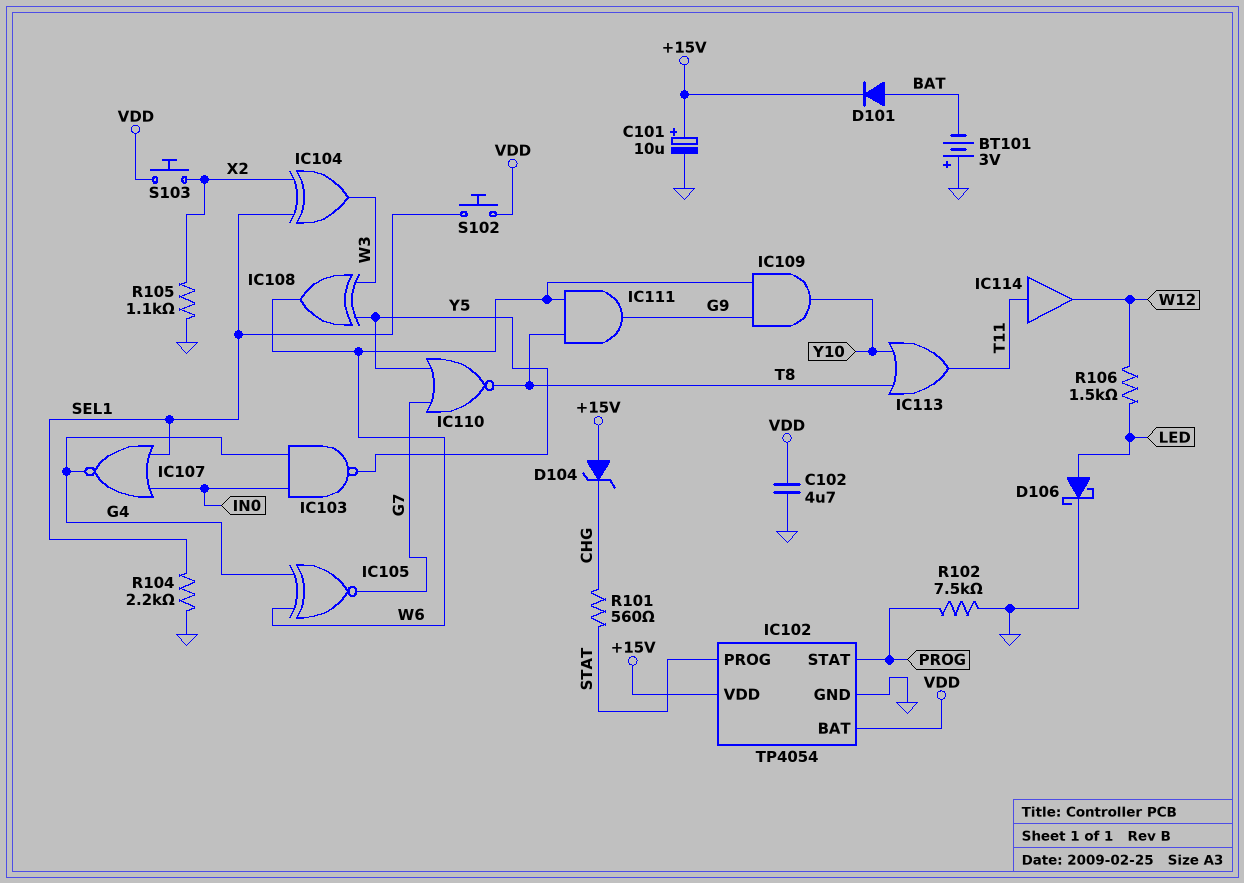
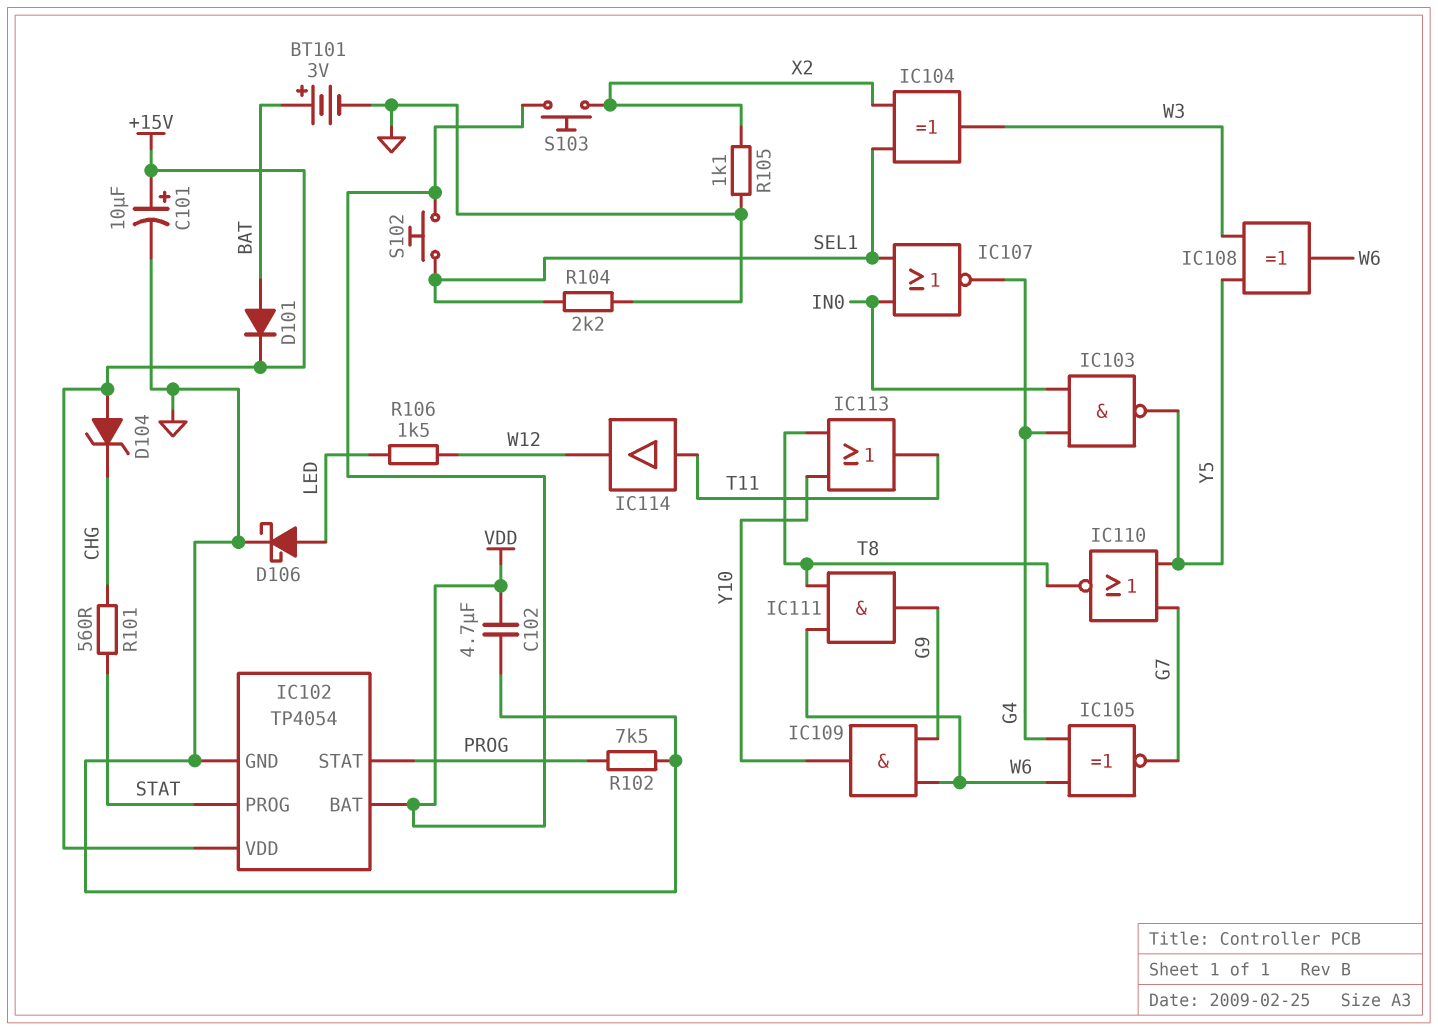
BT101: 3V (plus GND, minus BAT) -> 3V (plus BAT, minus GND)

